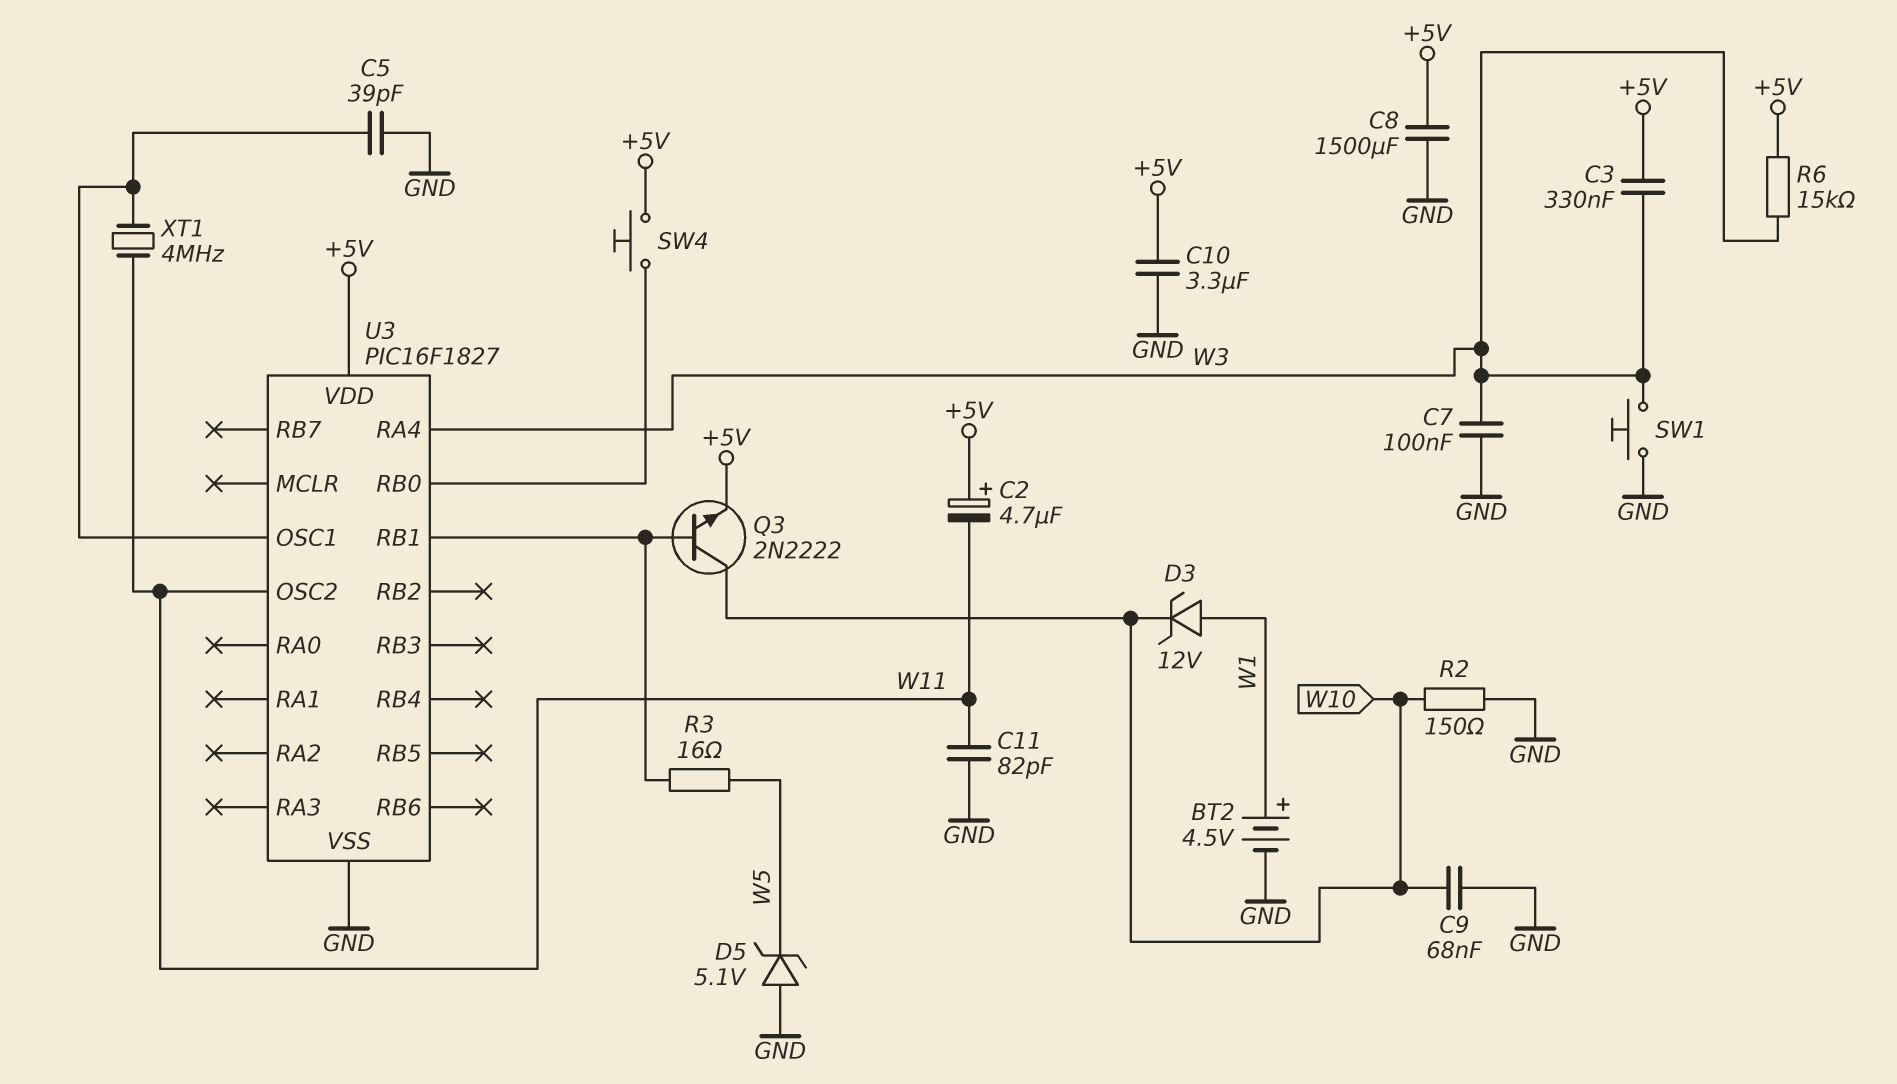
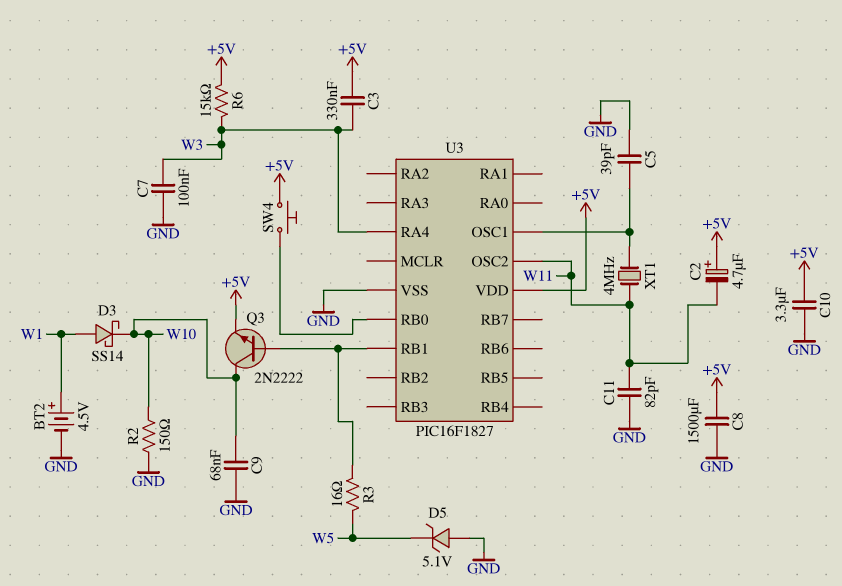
D3: zener 12V (A W1, K W10) -> schottky SS14 (A W1, K W10)
SW1: button (GND, W3) -> none

